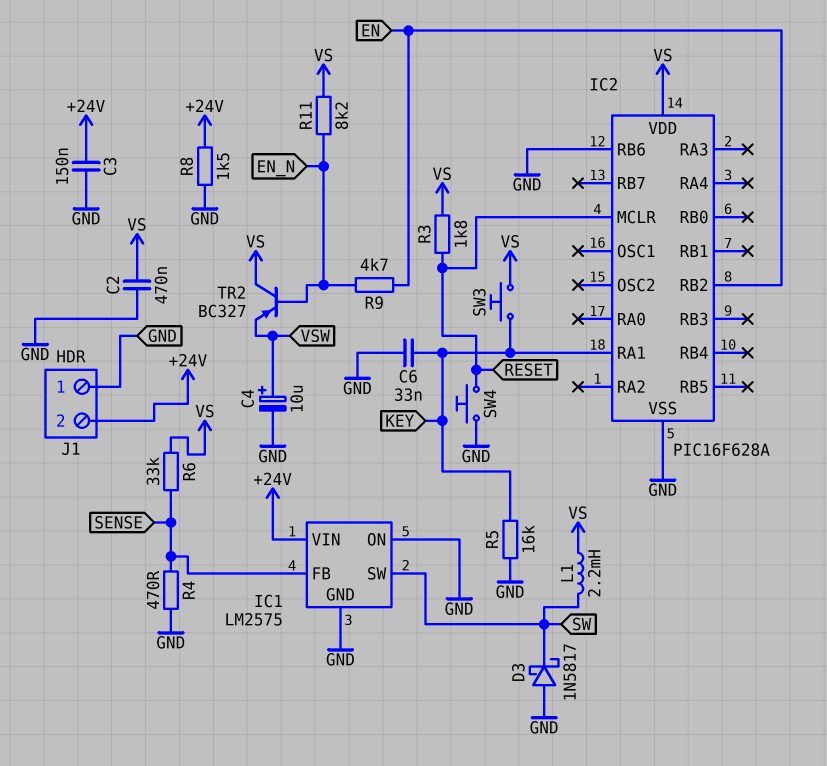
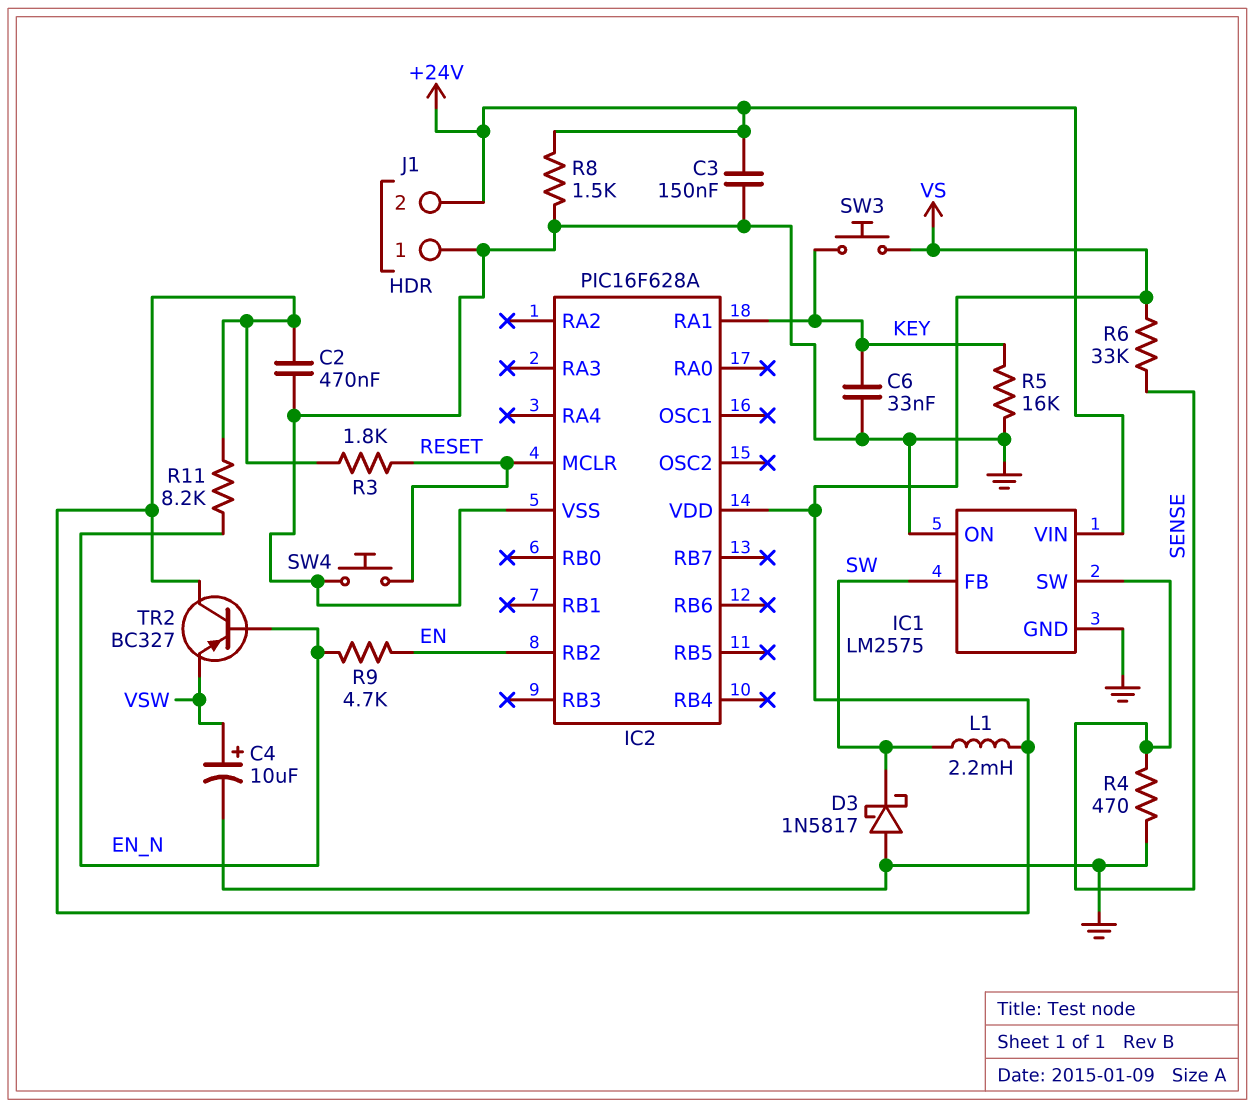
IC1 pin FB: SENSE -> SW
IC1 pin SW: SW -> SENSE
IC2 pin RB6: GND -> none

